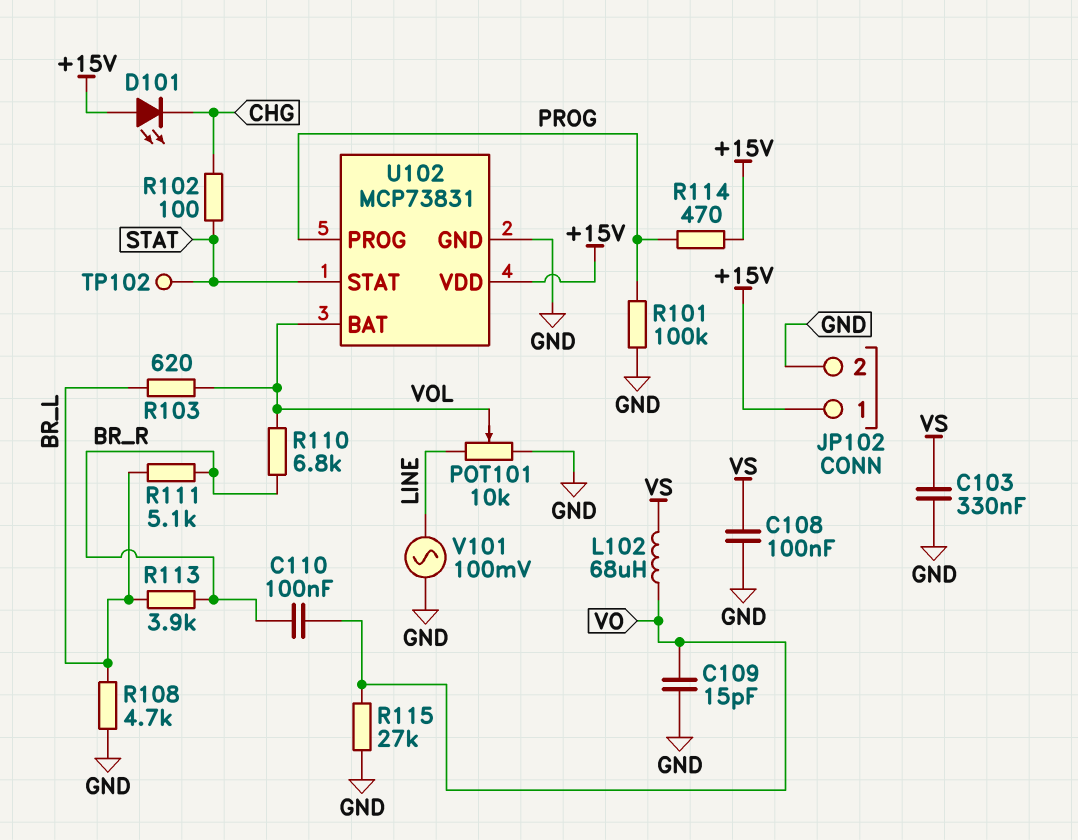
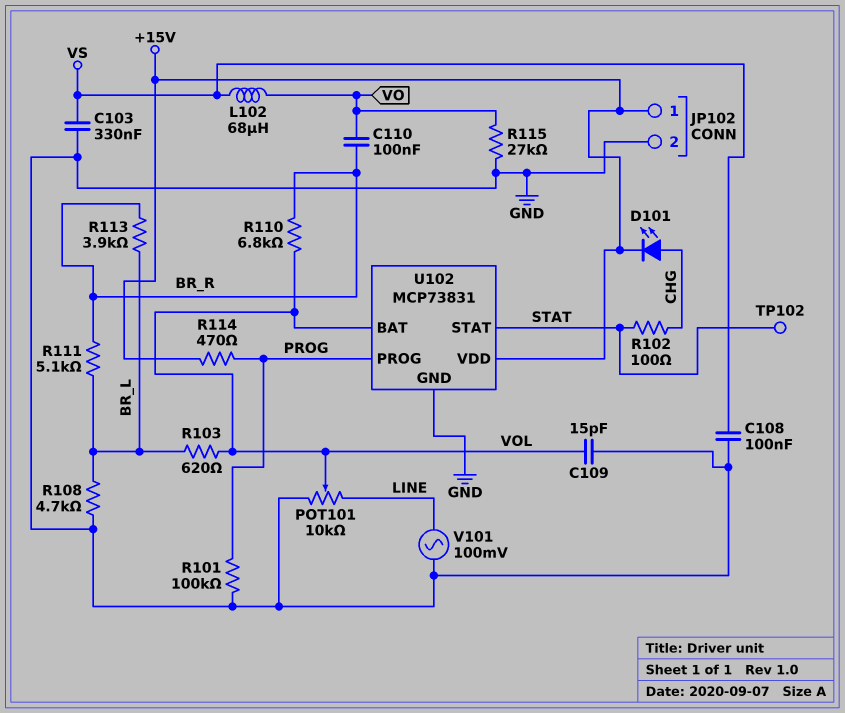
C109: 15pF (GND, VO) -> 15pF (GND, VOL)
D101: LED (A +15V, K CHG) -> LED (A CHG, K +15V)

